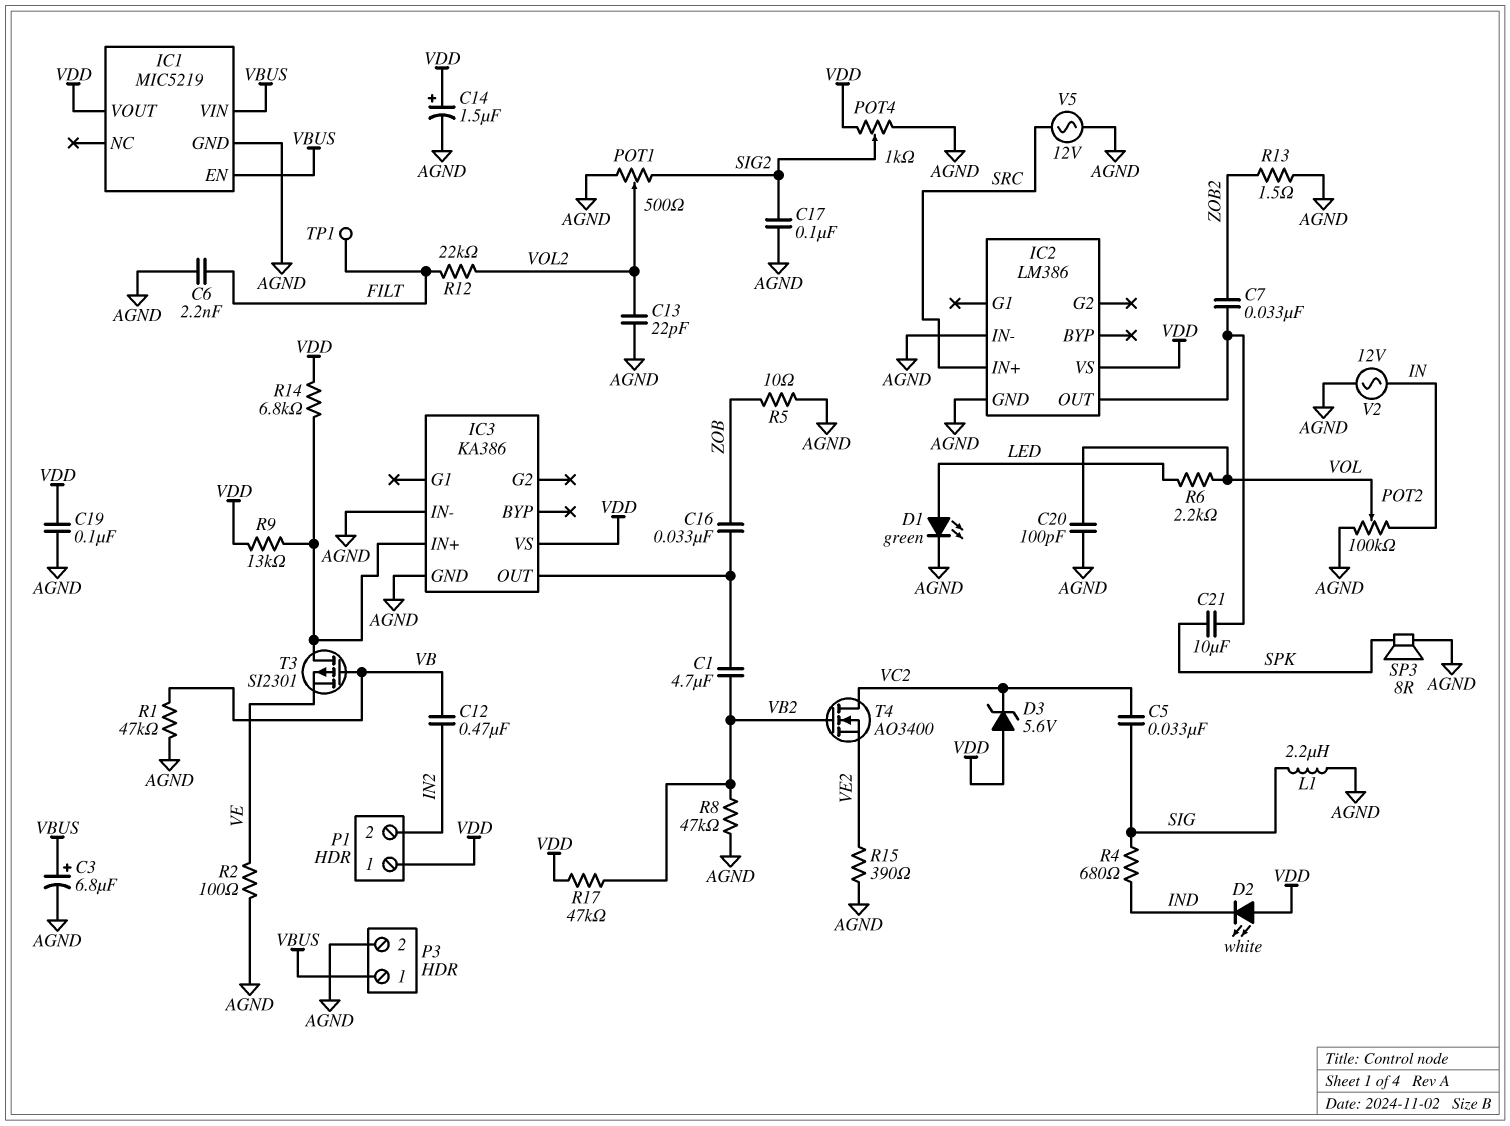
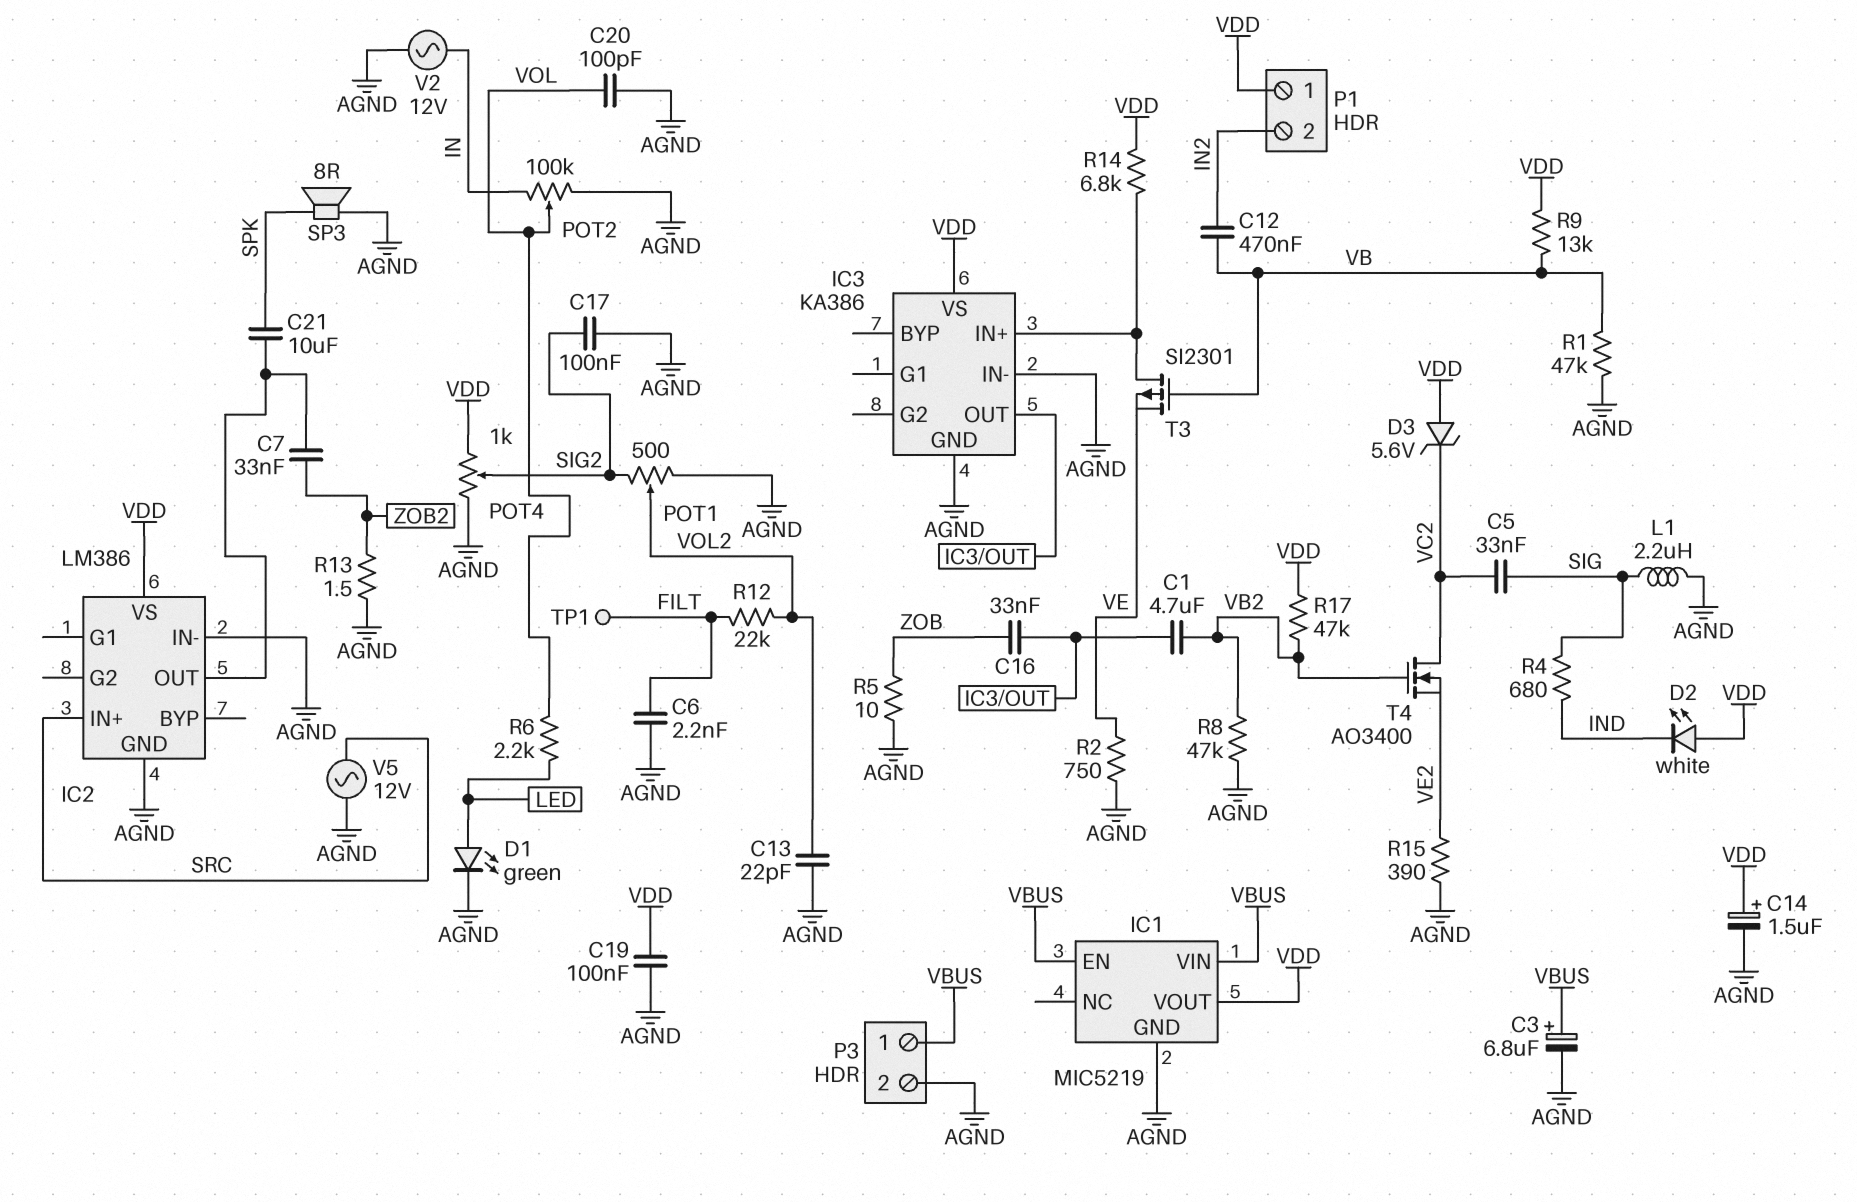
R2: 100 (AGND, VE) -> 750 (AGND, VE)
R9: 13k (IC3/IN+, VDD) -> 13k (VB, VDD)

